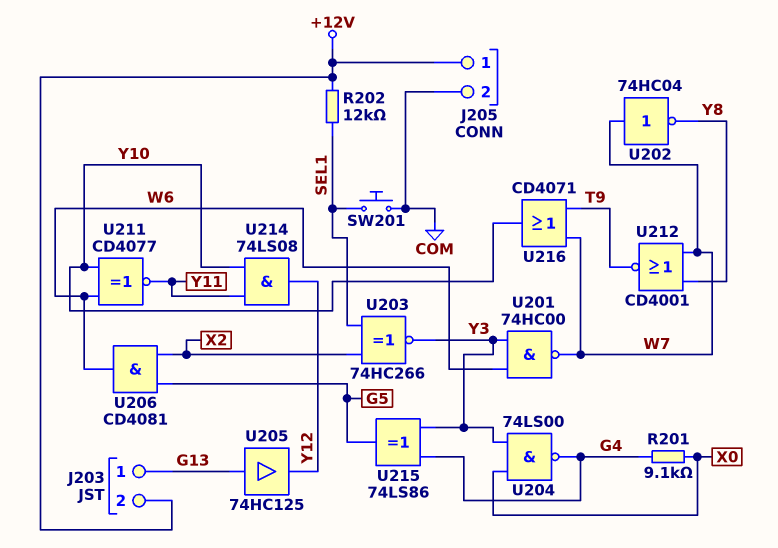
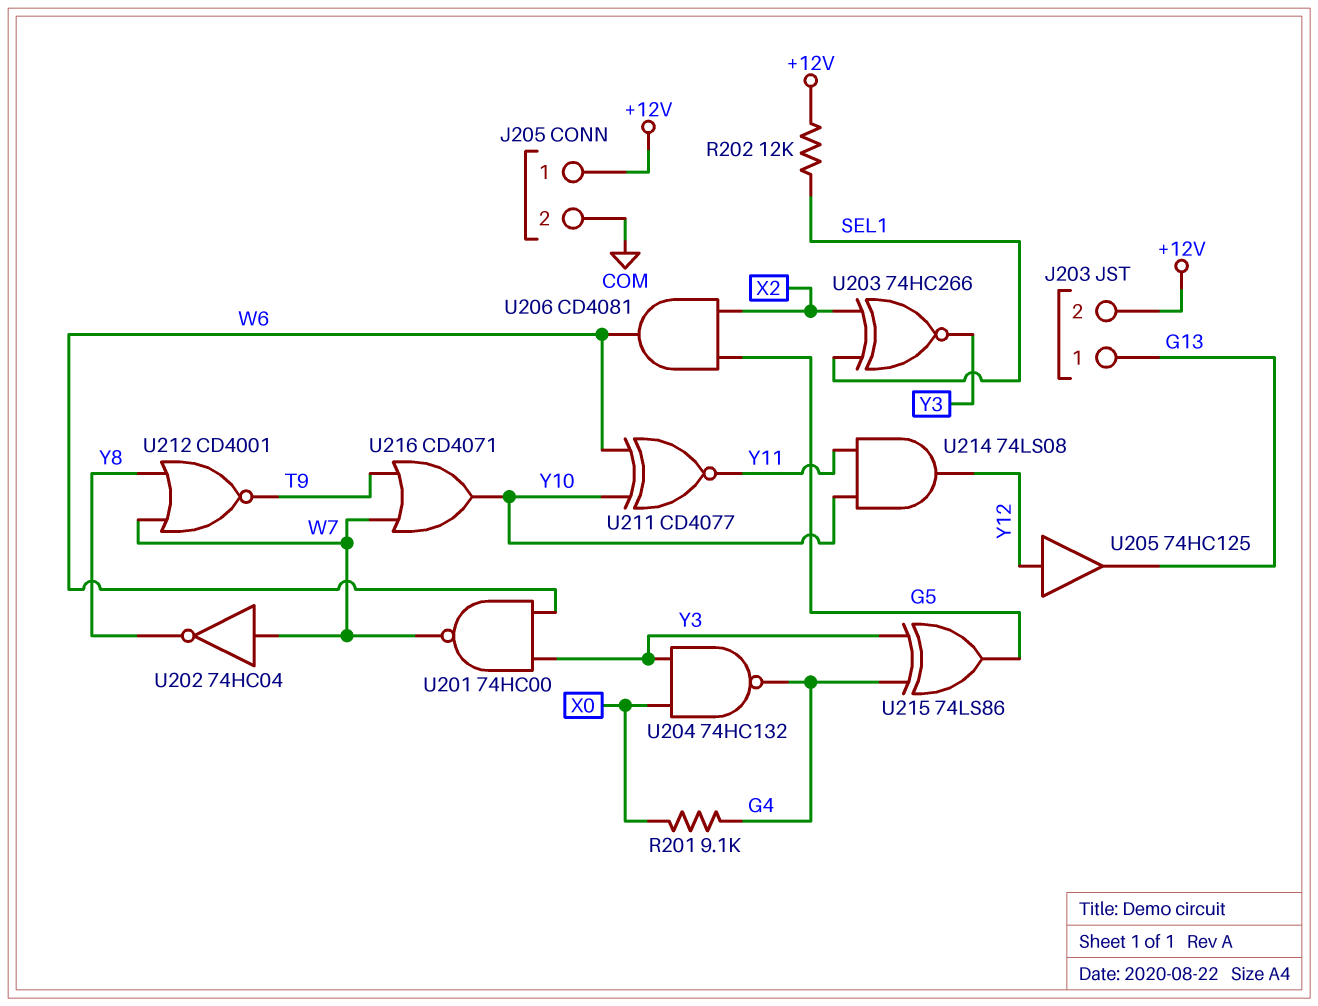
SW201: button (COM, SEL1) -> none
U204: NAND 74LS00 (in X0, in Y3, out G4) -> NAND 74HC132 (in X0, in Y3, out G4)
U205: buffer 74HC125 (in G13, out Y12) -> buffer 74HC125 (in Y12, out G13)

